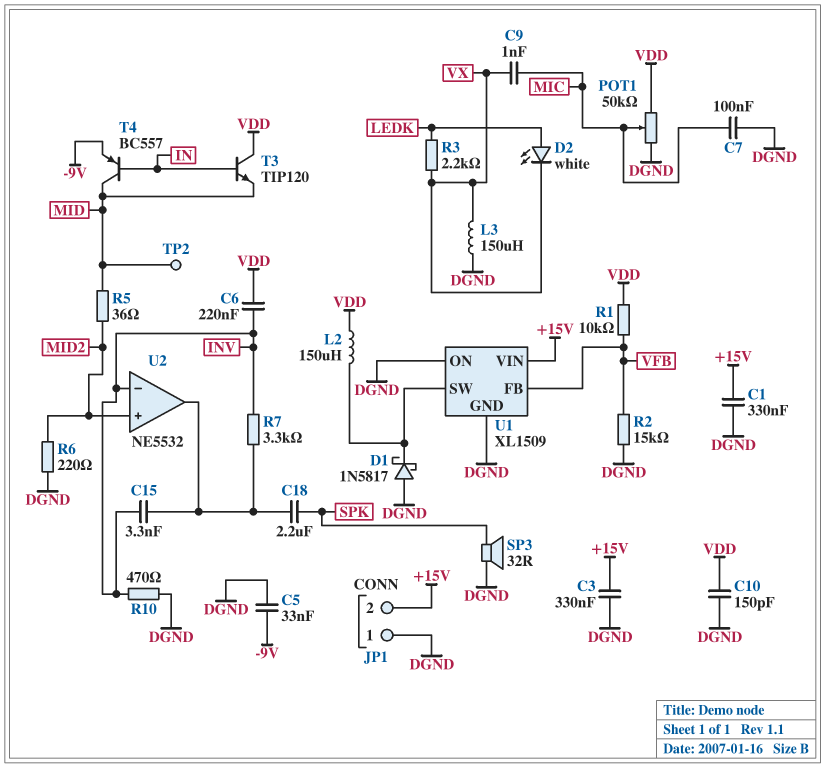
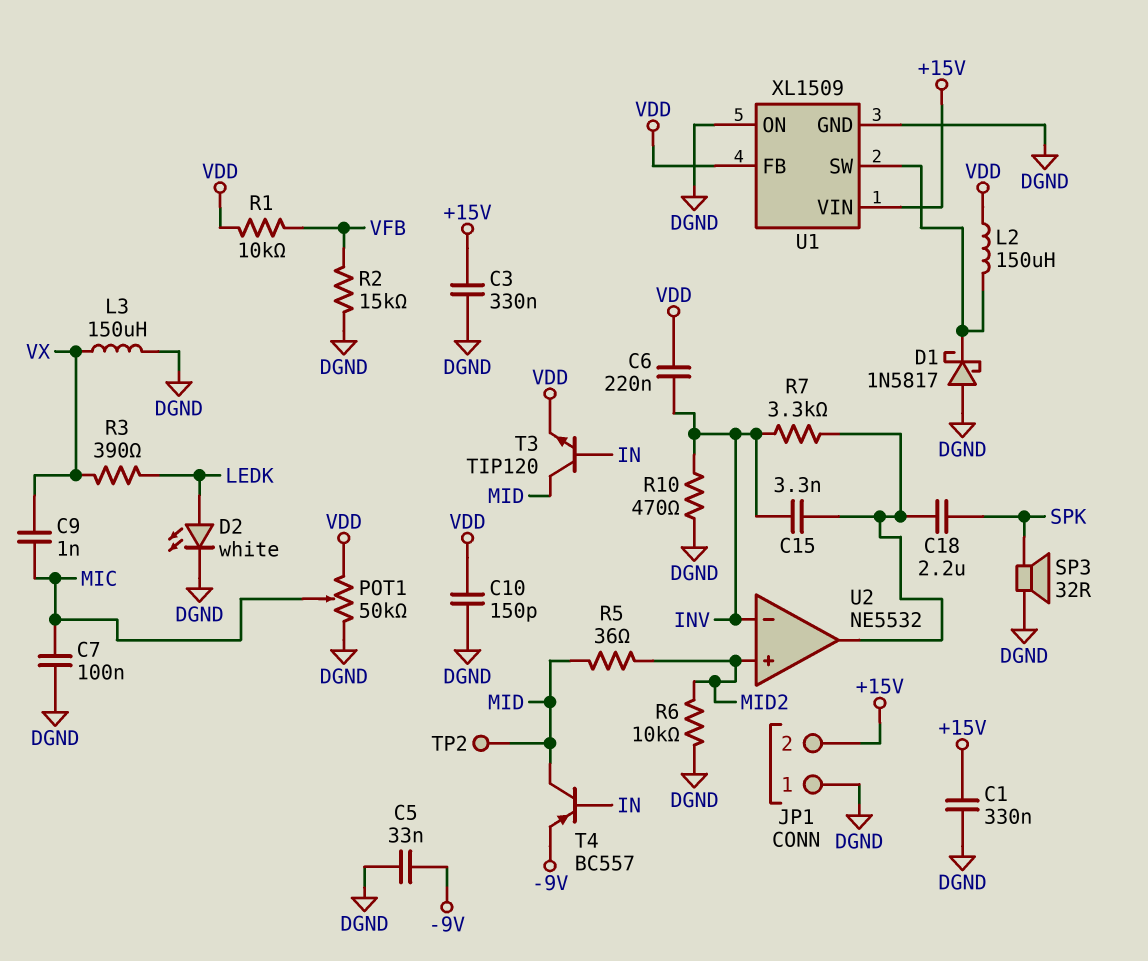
D2: LED white (A LEDK, K VX) -> LED white (A LEDK, K DGND)
R3: 2.2k (LEDK, VX) -> 390 (LEDK, VX)
R6: 220 (DGND, MID2) -> 10k (DGND, MID2)
T3: NPN TIP120 (B IN, C VDD, E MID) -> NPN TIP120 (B IN, C MID, E VDD)
U1 pin FB: VFB -> VDD

